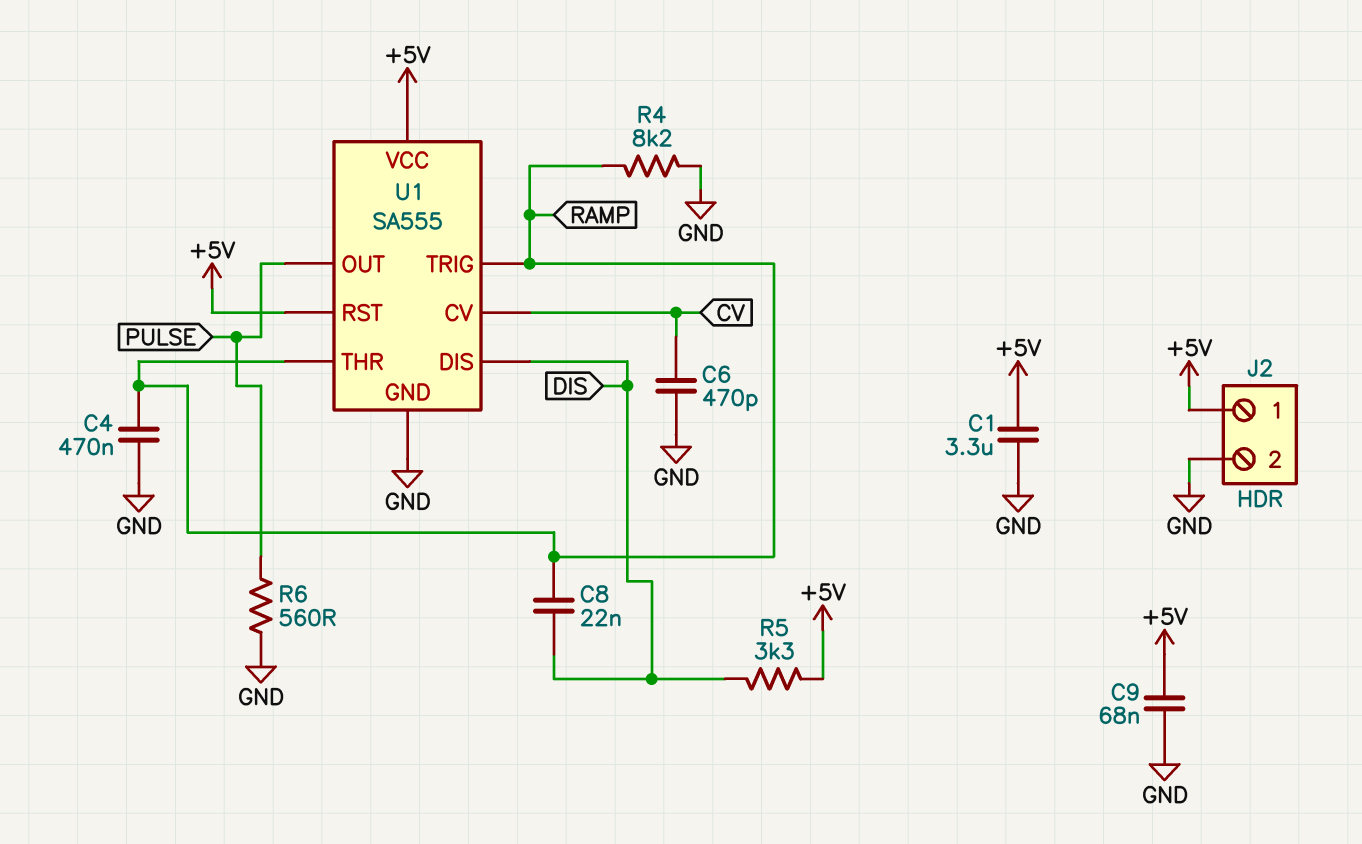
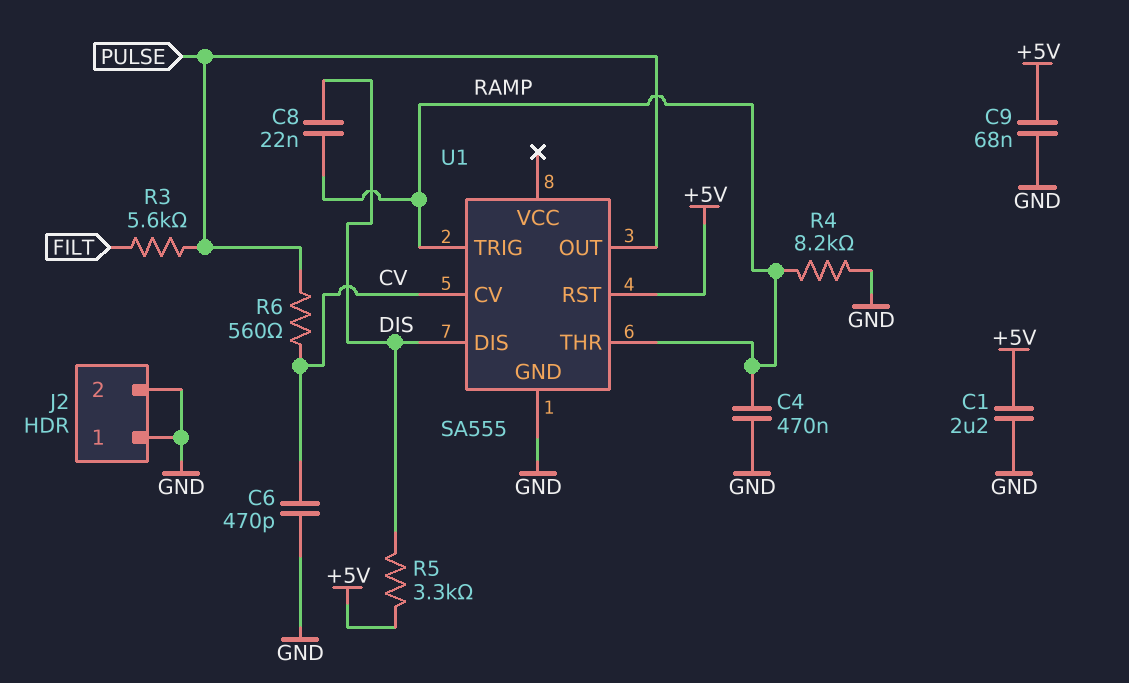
C1: 3.3uF (+5V, GND) -> 2.2uF (+5V, GND)
J2 pin 1: +5V -> GND
R3: none -> 5.6k (FILT, PULSE)
R6: 560 (GND, PULSE) -> 560 (CV, PULSE)
U1 pin VCC: +5V -> none

